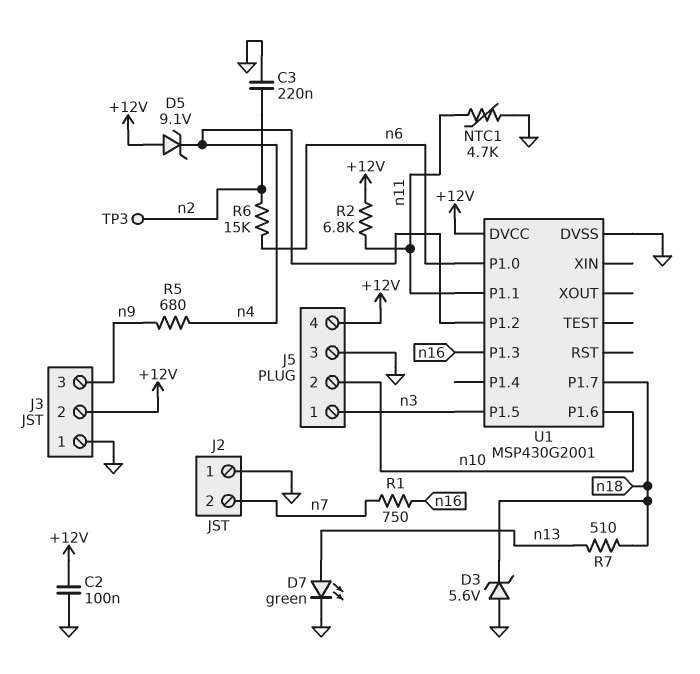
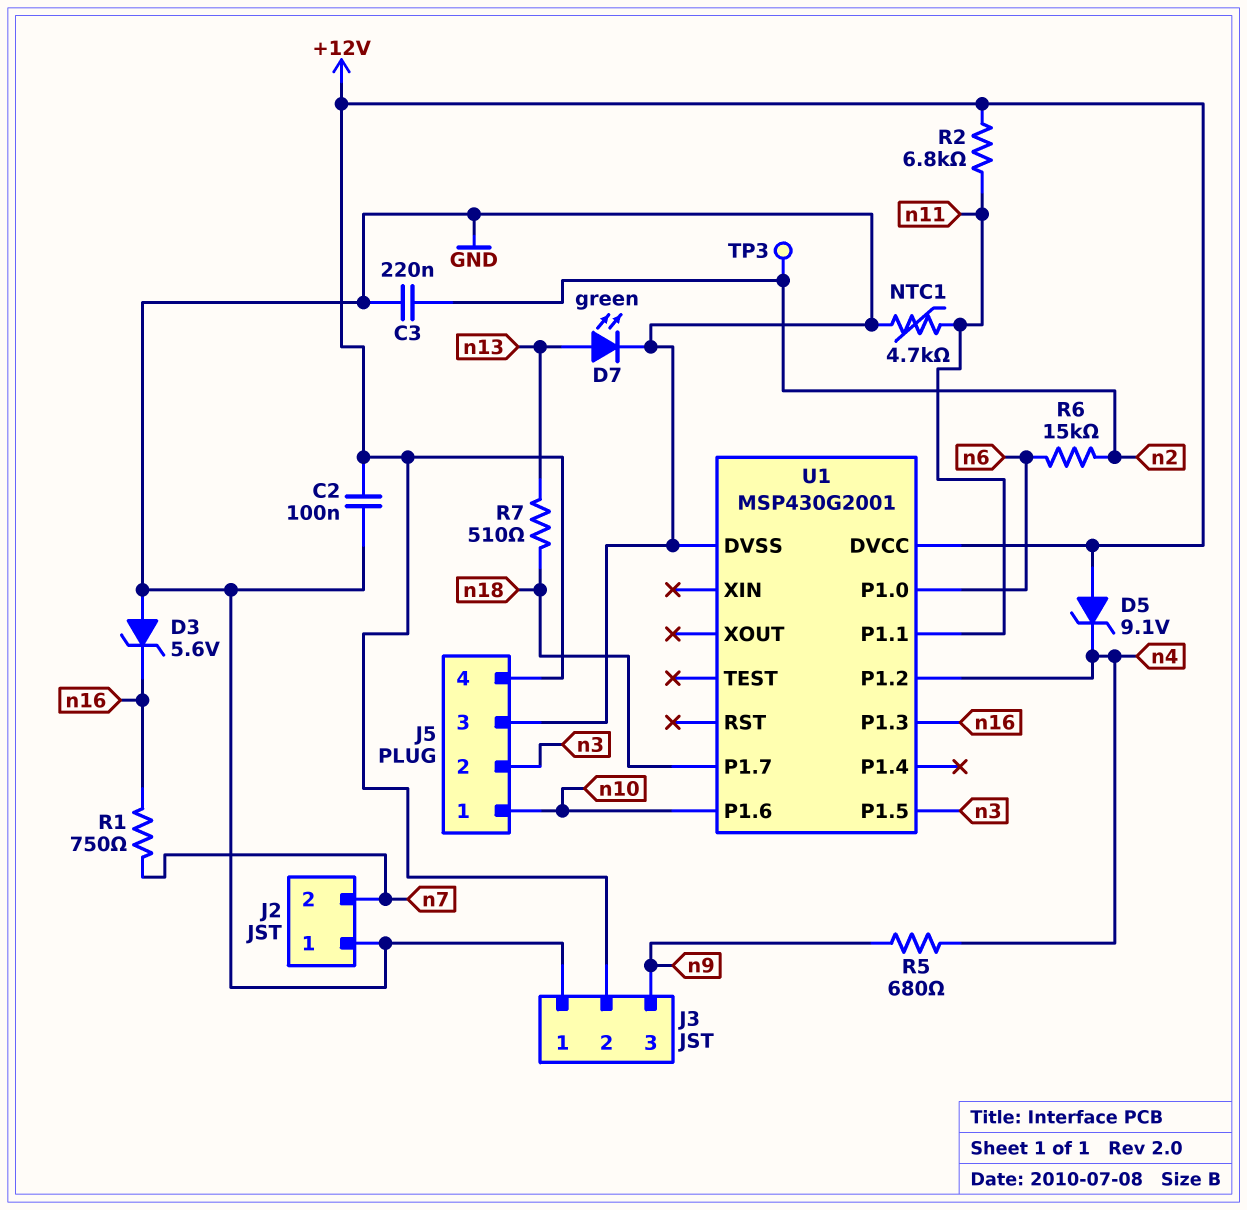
D3: zener 5.6V (A GND, K n18) -> zener 5.6V (A GND, K n16)
J5 pin 1: n3 -> n10
J5 pin 2: n10 -> n3

